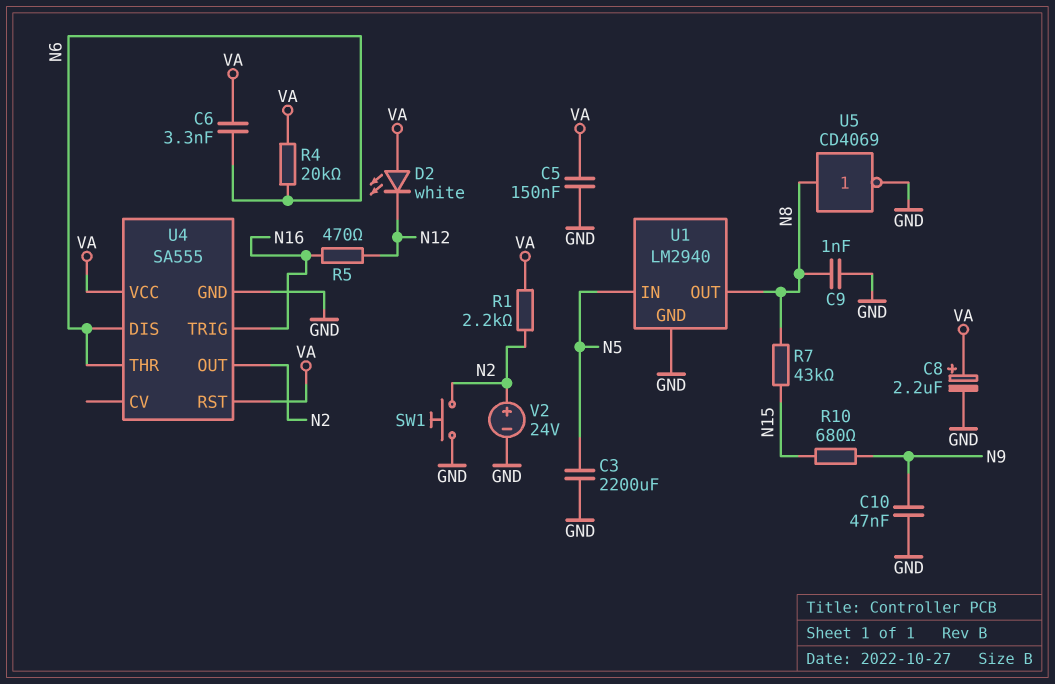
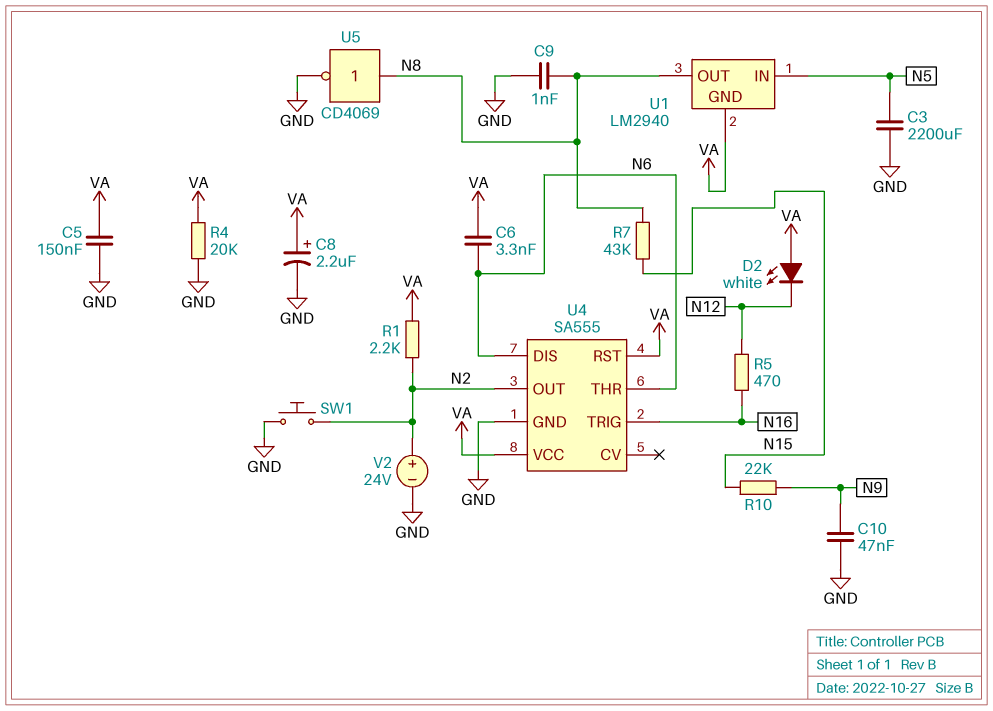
R4: 20k (N6, VA) -> 20k (GND, VA)
R10: 680 (N9, N15) -> 22k (N9, N15)
U1 pin GND: GND -> VA

